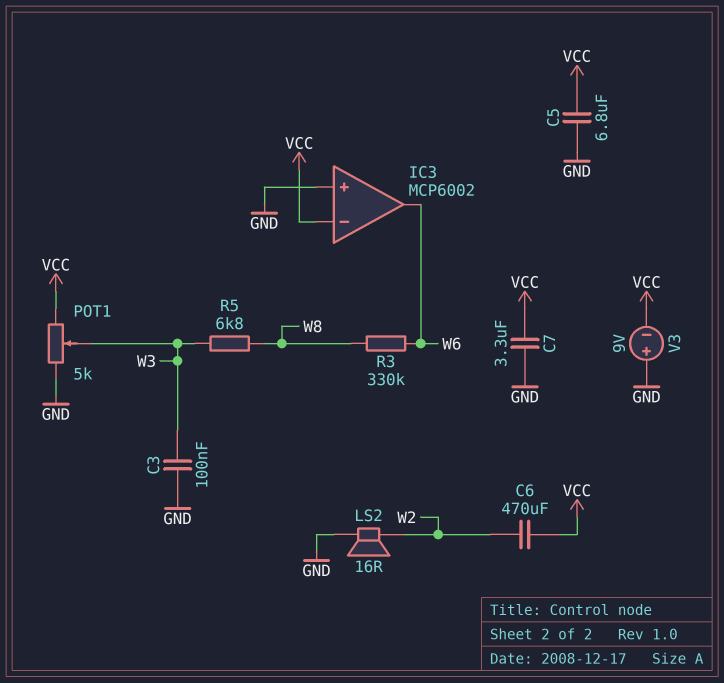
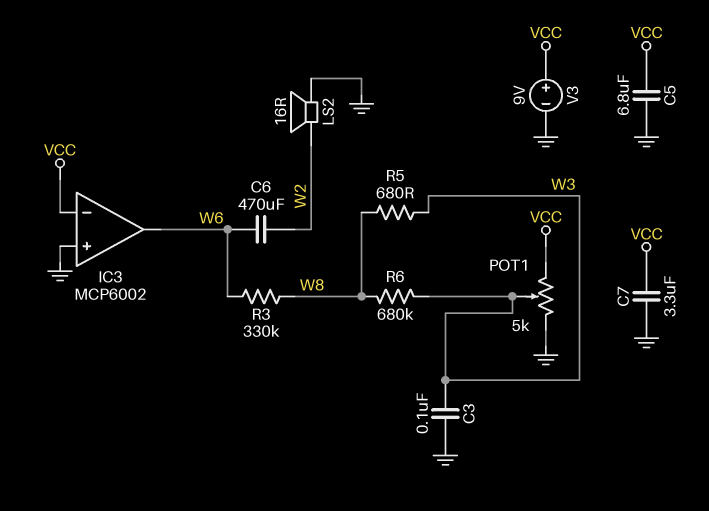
C6: 470uF (VCC, W2) -> 470uF (W2, W6)
R5: 6.8k (W3, W8) -> 680 (W3, W8)
R6: none -> 680k (W3, W8)
V3: 9V (plus GND, minus VCC) -> 9V (plus VCC, minus GND)

